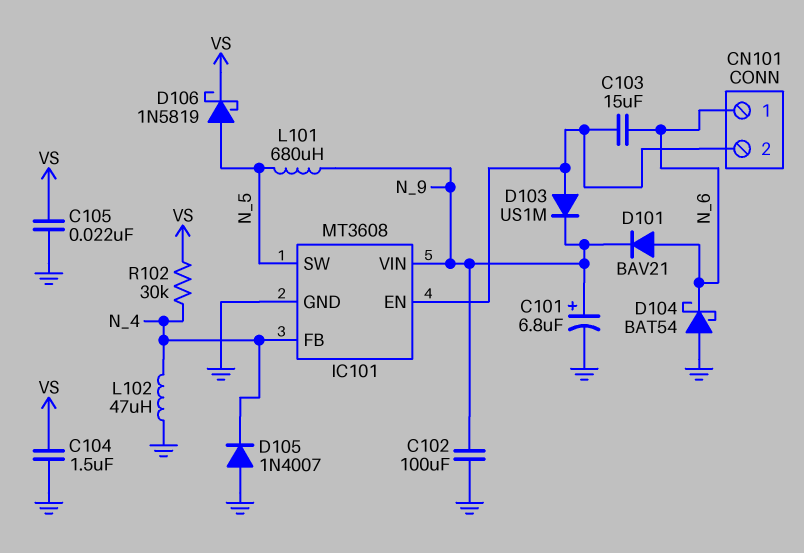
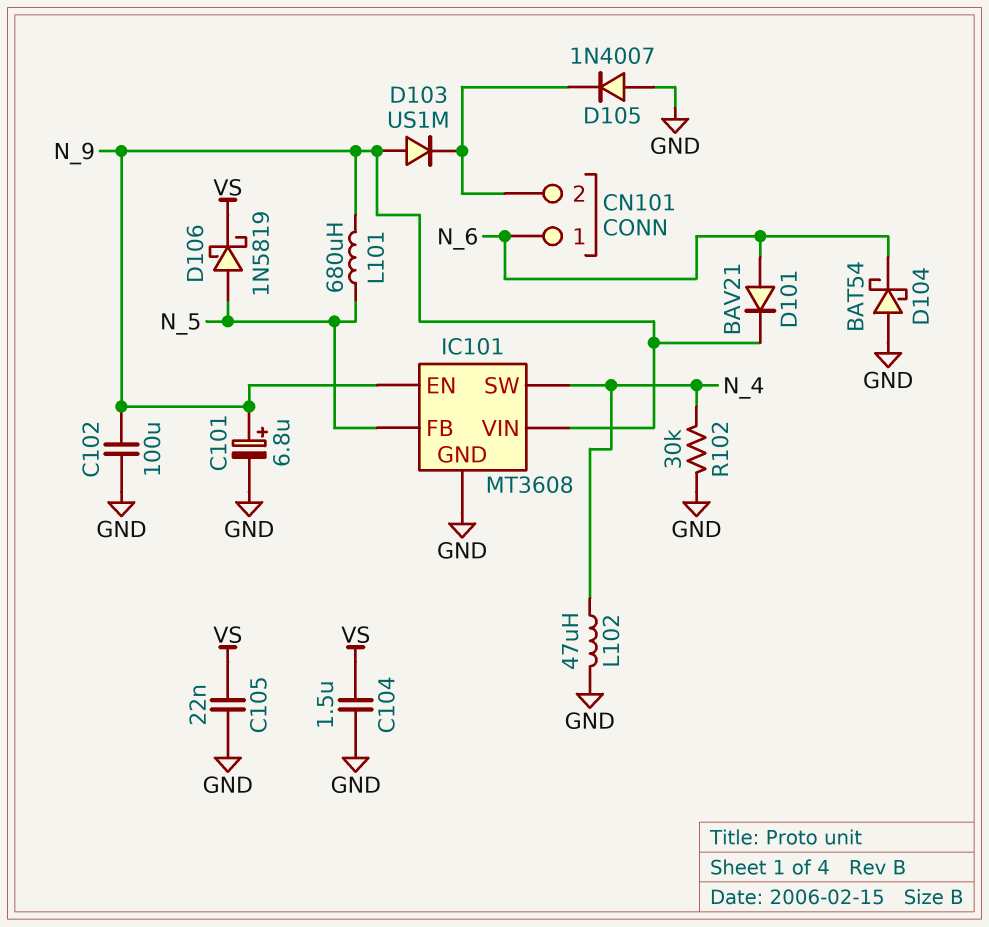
C103: 15uF (CN101/2, N_6) -> none
D103: diode US1M (A CN101/2, K N_9) -> diode US1M (A N_9, K CN101/2)
D105: diode 1N4007 (A GND, K N_4) -> diode 1N4007 (A GND, K CN101/2)
IC101 pin EN: CN101/2 -> N_9
IC101 pin FB: N_4 -> N_5
IC101 pin SW: N_5 -> N_4
R102: 30k (N_4, VS) -> 30k (GND, N_4)

